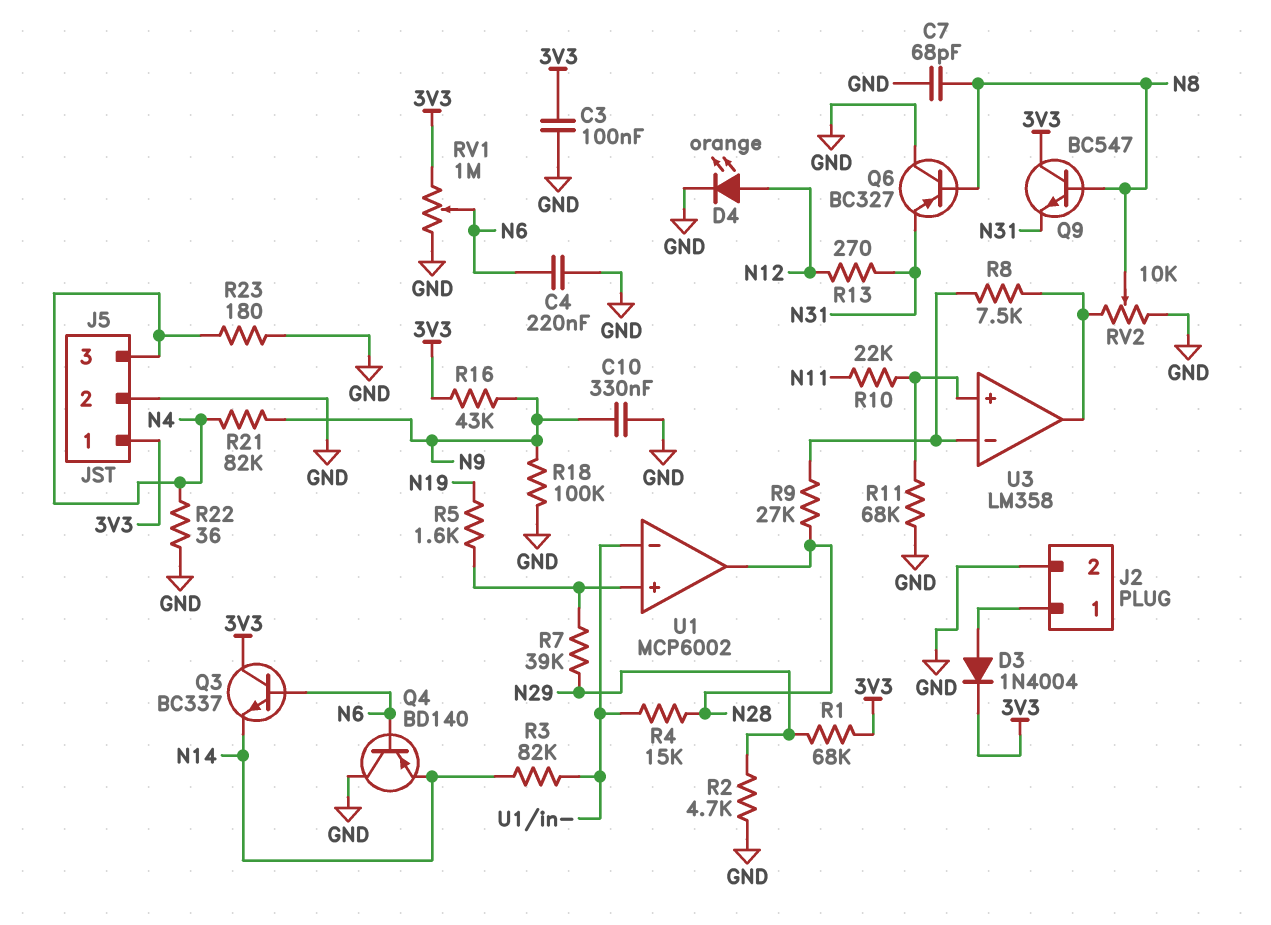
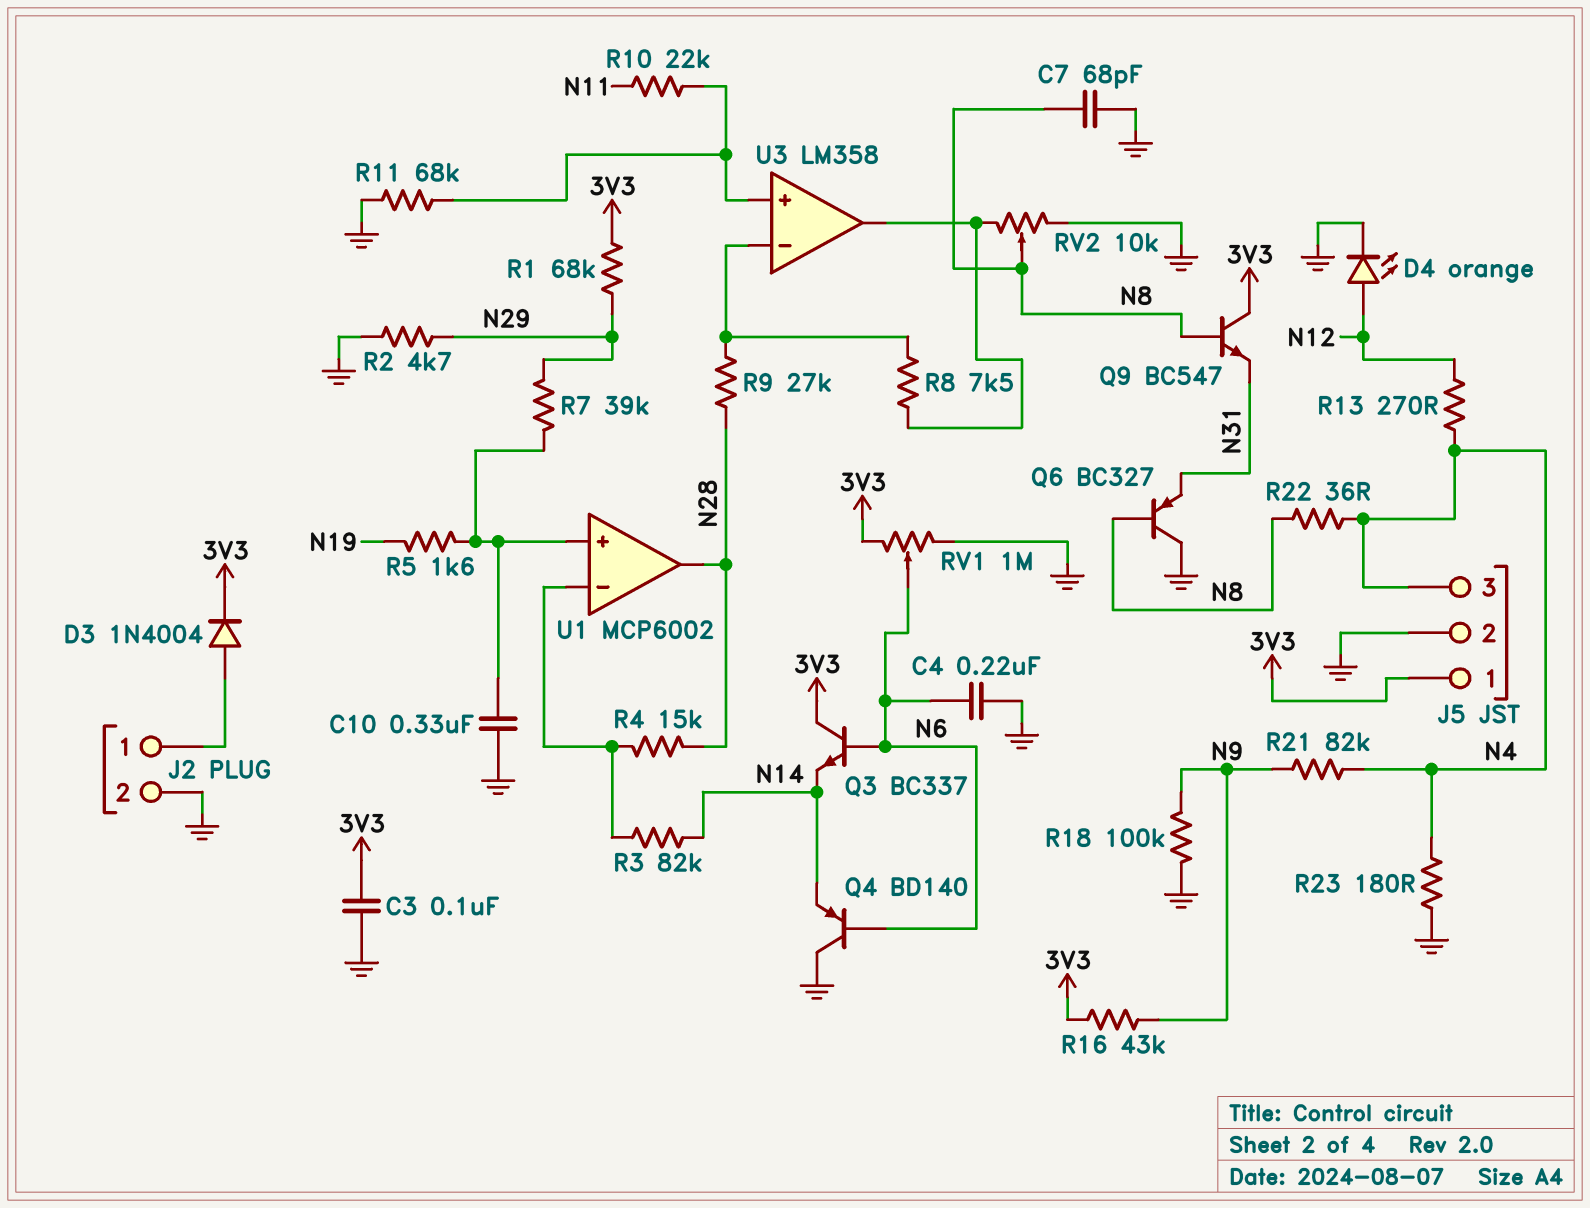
C10: 330nF (GND, N9) -> 330nF (GND, U1/in+)
R13: 270 (N12, N31) -> 270 (N4, N12)
R22: 36 (GND, N4) -> 36 (N4, N8)

